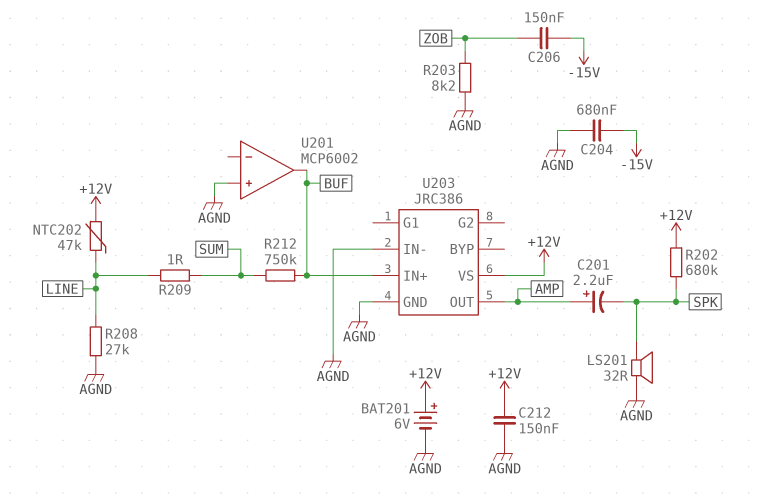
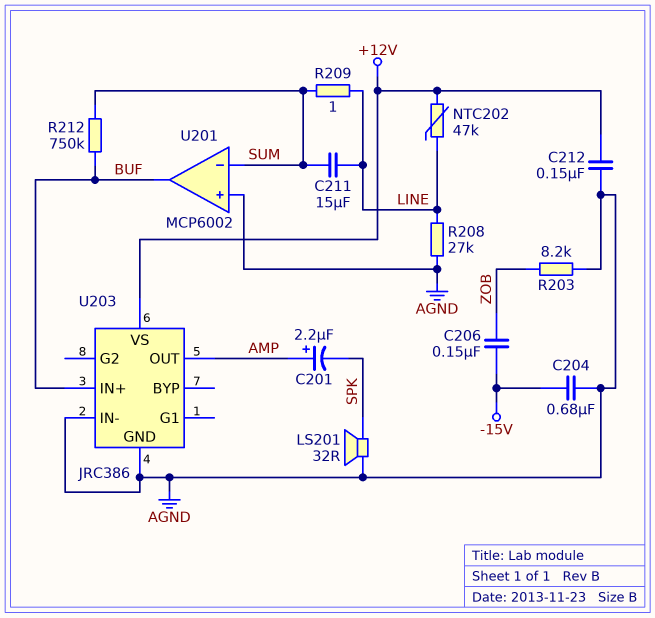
BAT201: 6V (plus +12V, minus AGND) -> none
C211: none -> 15uF (LINE, SUM)
R202: 680k (+12V, SPK) -> none
U201 pin in-: none -> SUM

